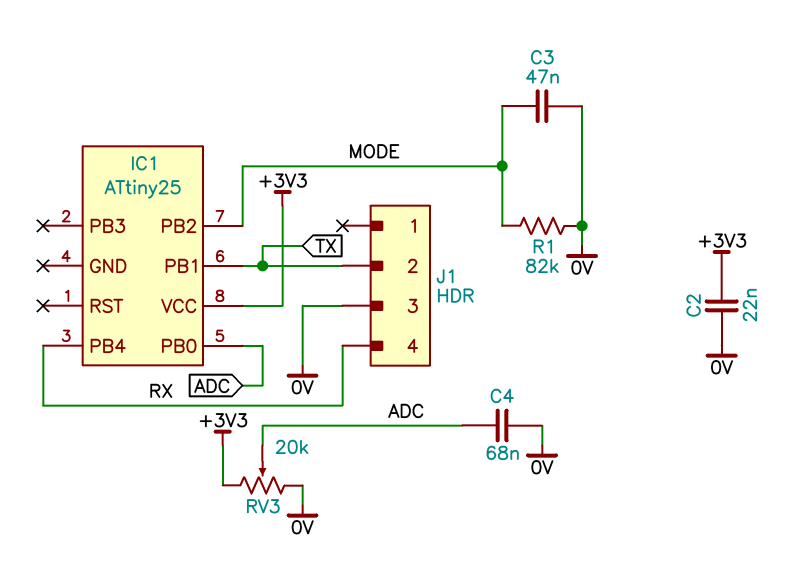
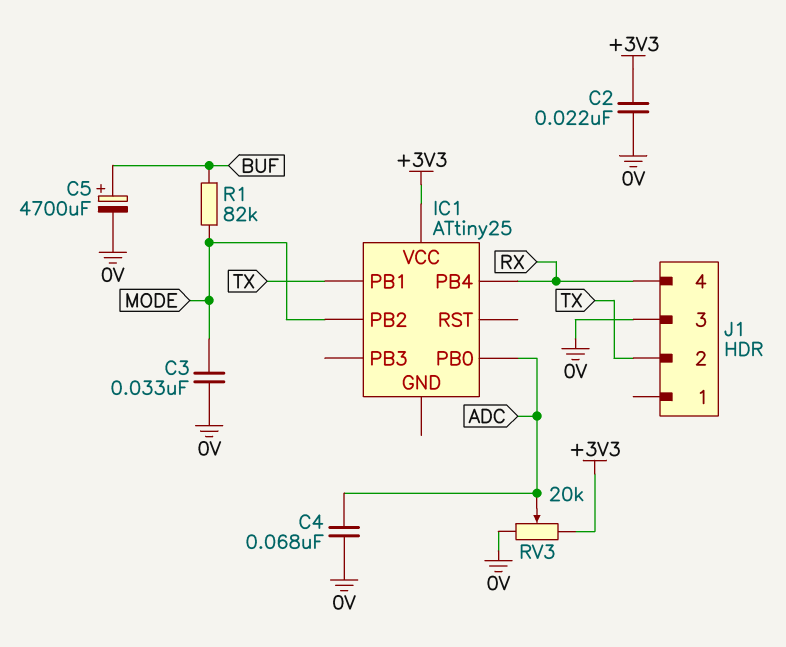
C3: 47nF (0V, MODE) -> 33nF (0V, MODE)
C5: none -> 4700uF (plus BUF, minus 0V)
R1: 82k (0V, MODE) -> 82k (BUF, MODE)

